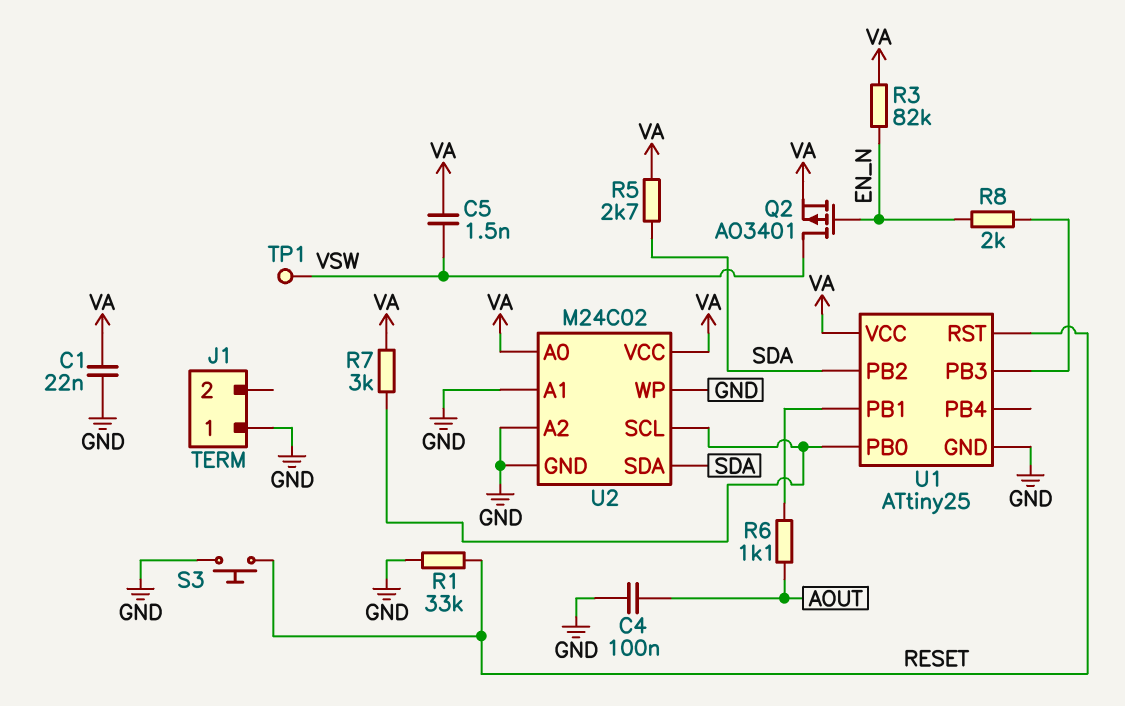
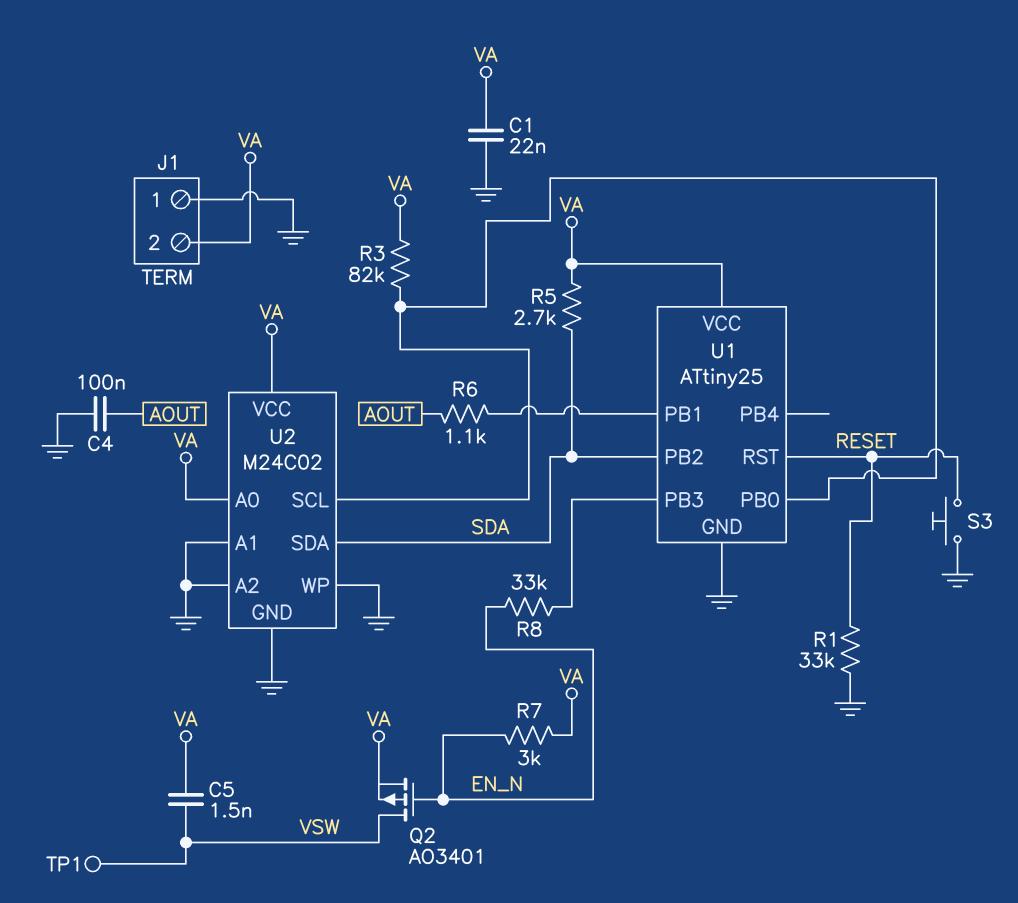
J1 pin 2: none -> VA
R3: 82k (EN_N, VA) -> 82k (U1/PB0, VA)
R7: 3k (U1/PB0, VA) -> 3k (EN_N, VA)
R8: 2k (EN_N, U1/PB3) -> 33k (EN_N, U1/PB3)

